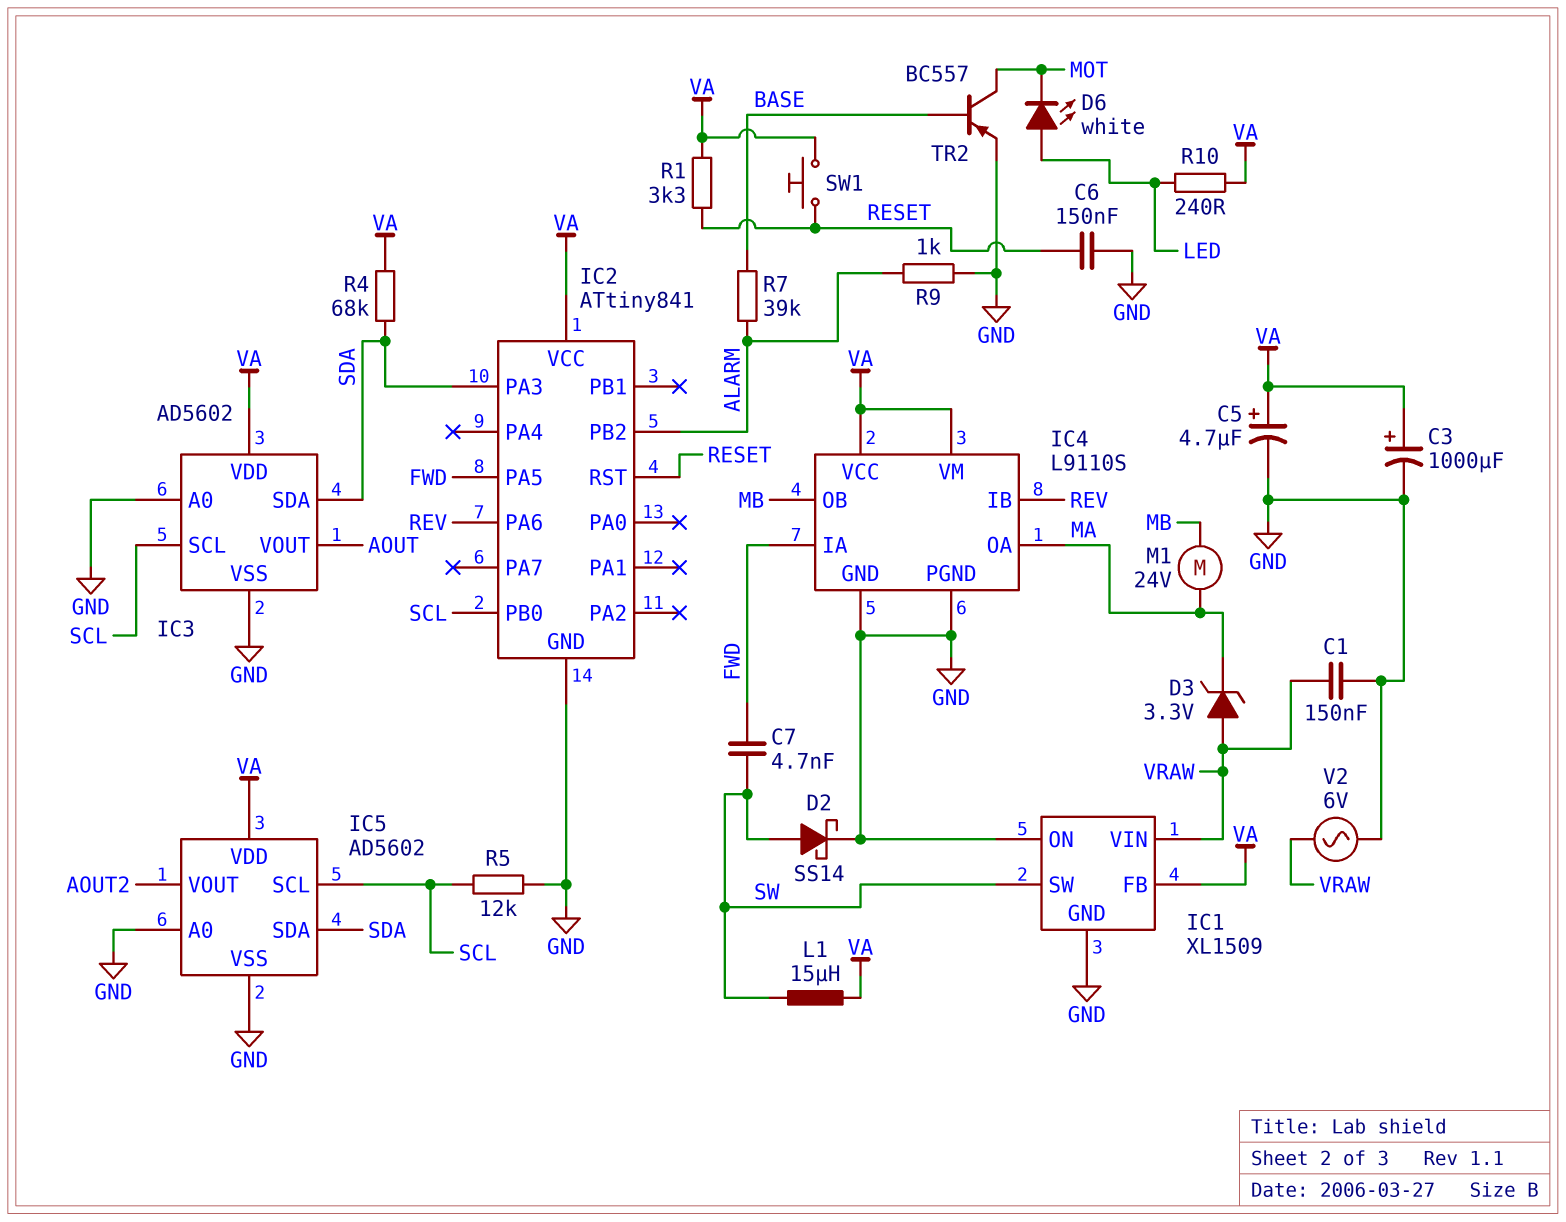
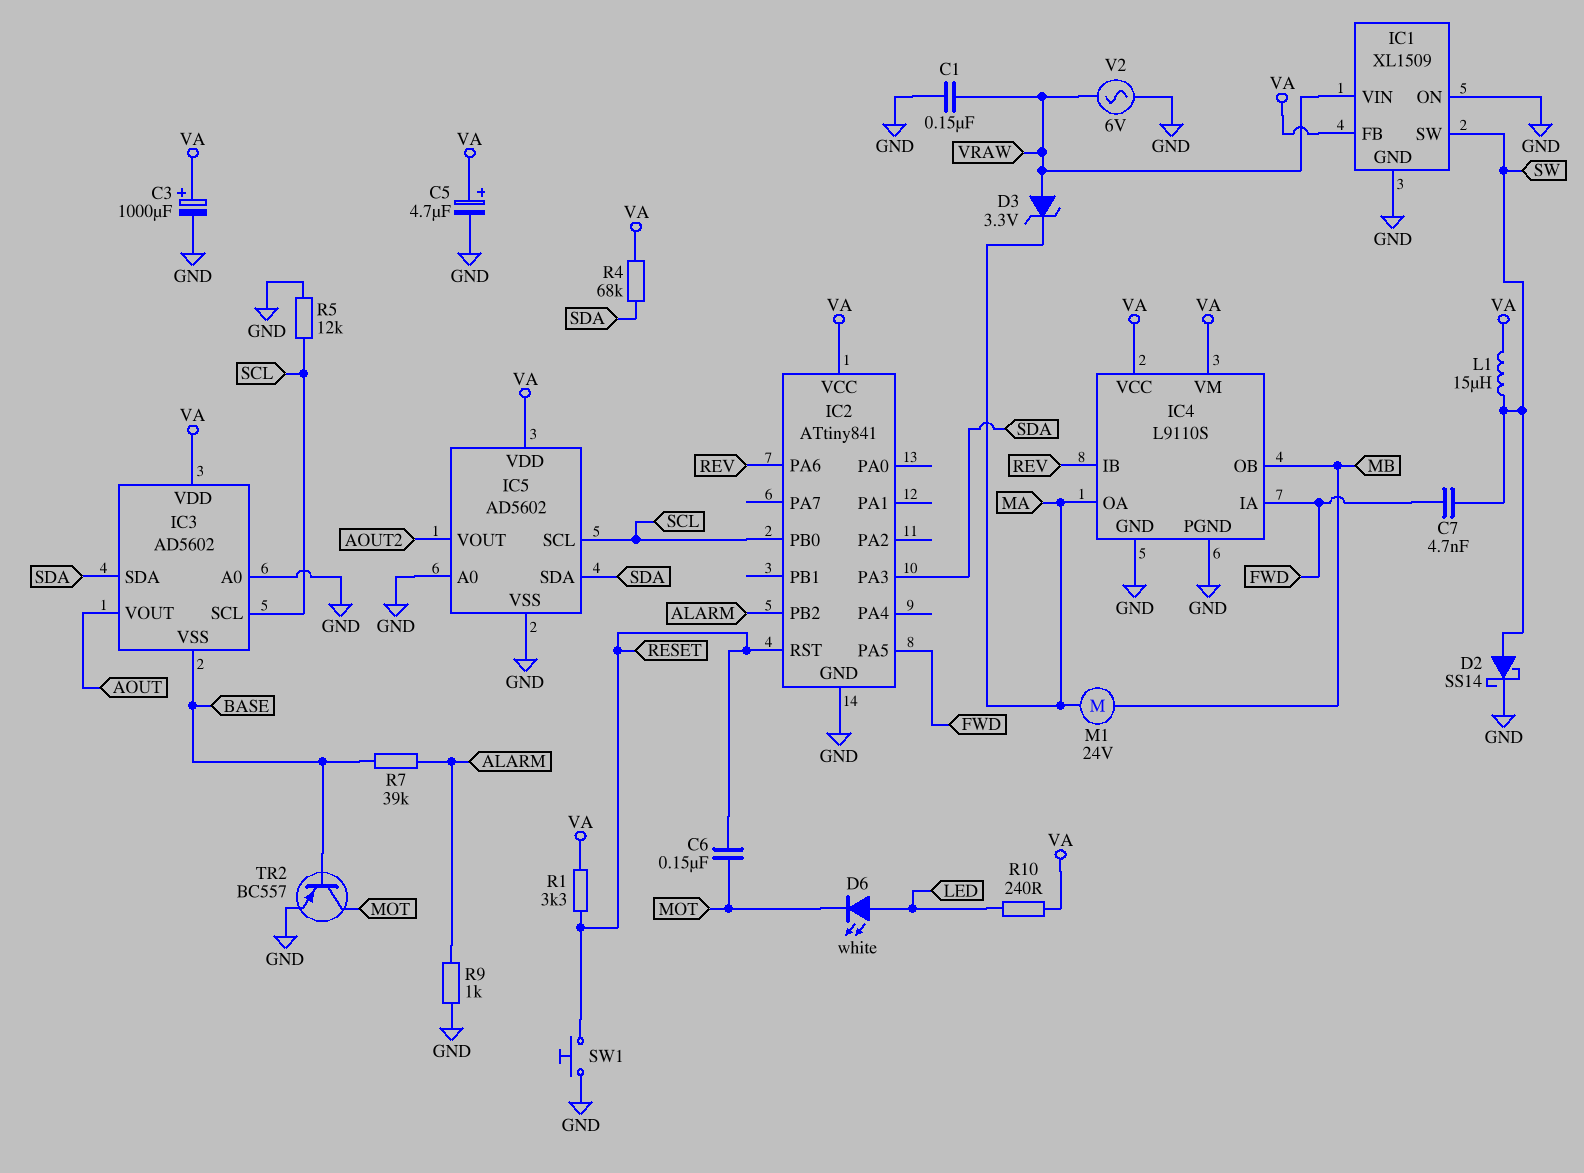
C6: 150nF (GND, RESET) -> 150nF (MOT, RESET)
IC3 pin VSS: GND -> BASE
SW1: button (RESET, VA) -> button (GND, RESET)

